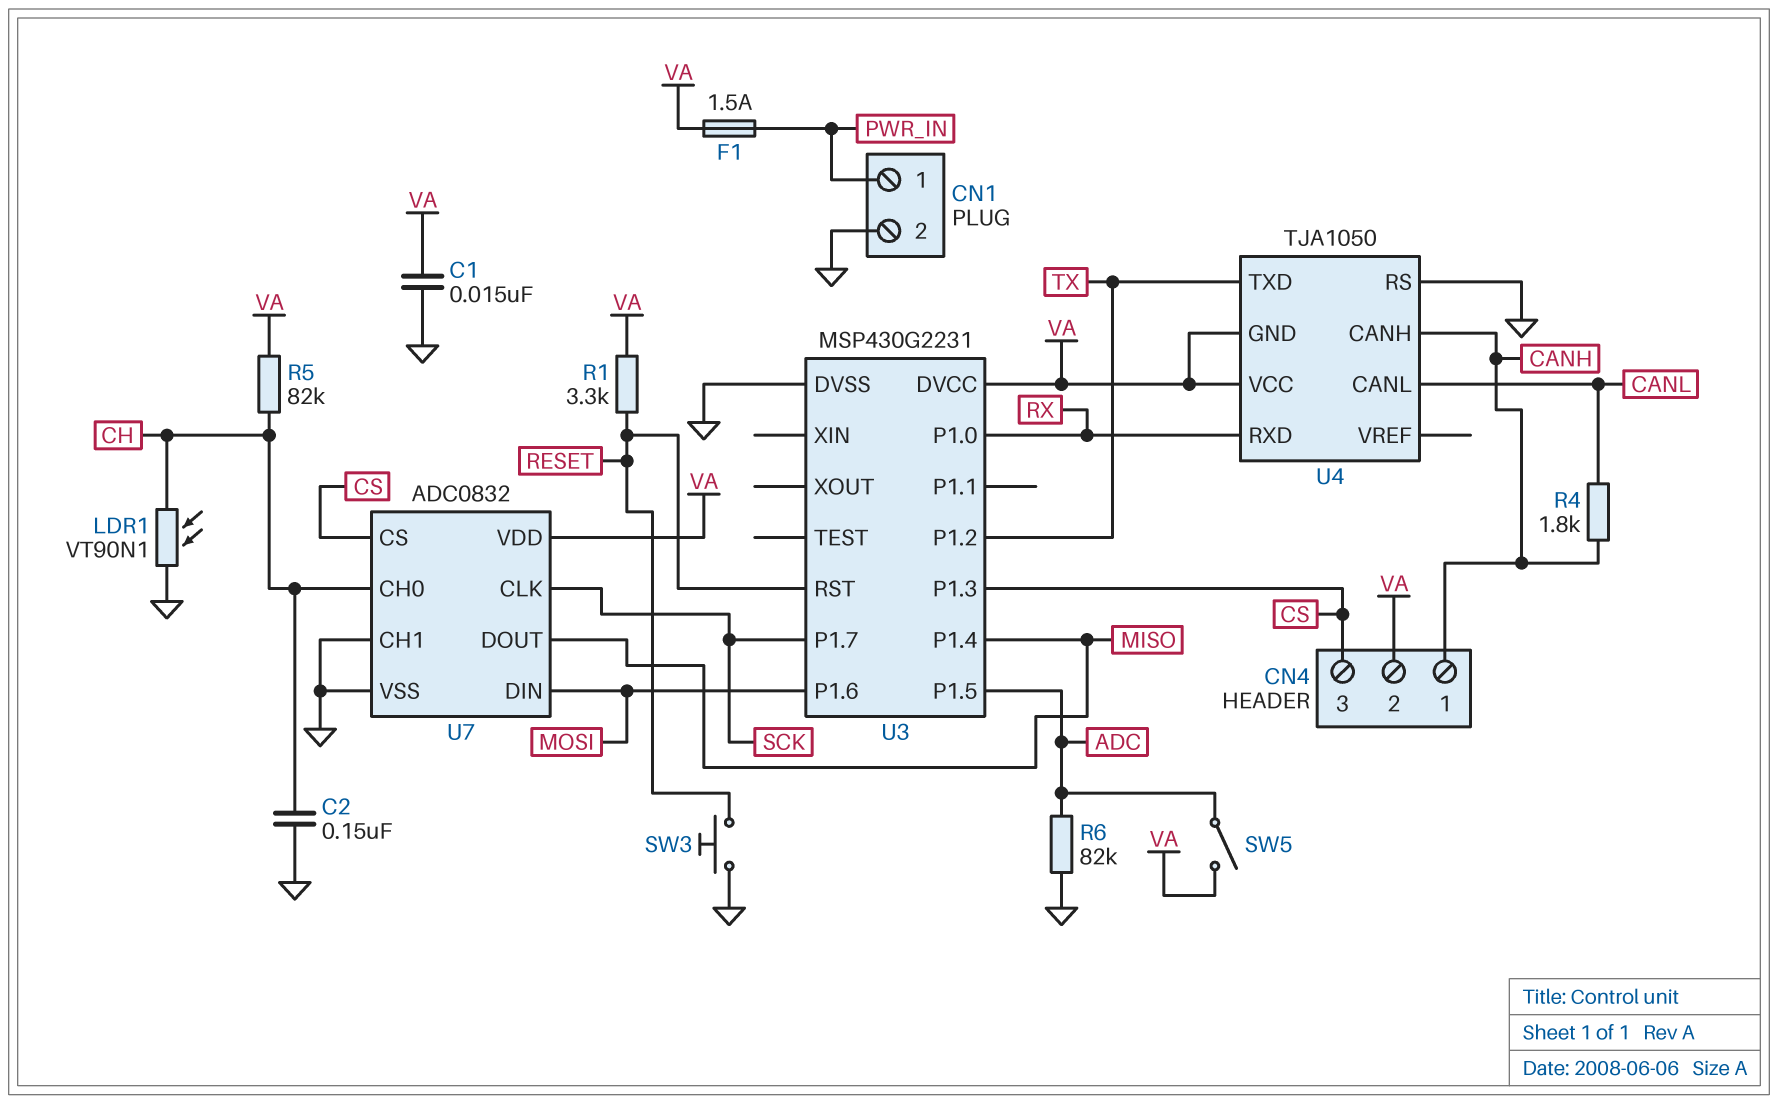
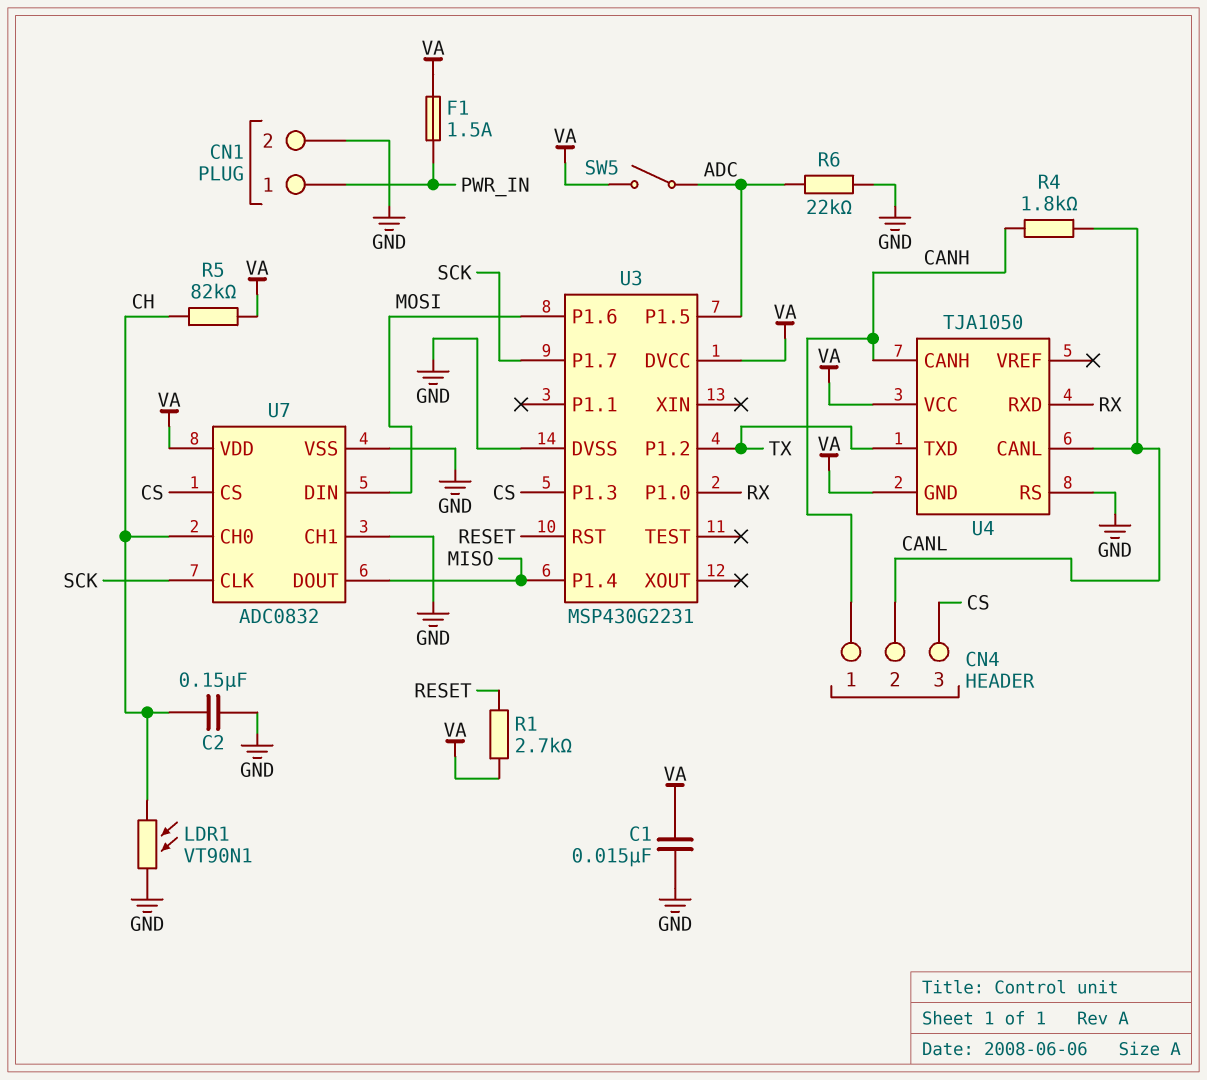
CN4 pin 2: VA -> CANL
R1: 3.3k (RESET, VA) -> 2.7k (RESET, VA)
R6: 82k (ADC, GND) -> 22k (ADC, GND)
SW3: button (GND, RESET) -> none

